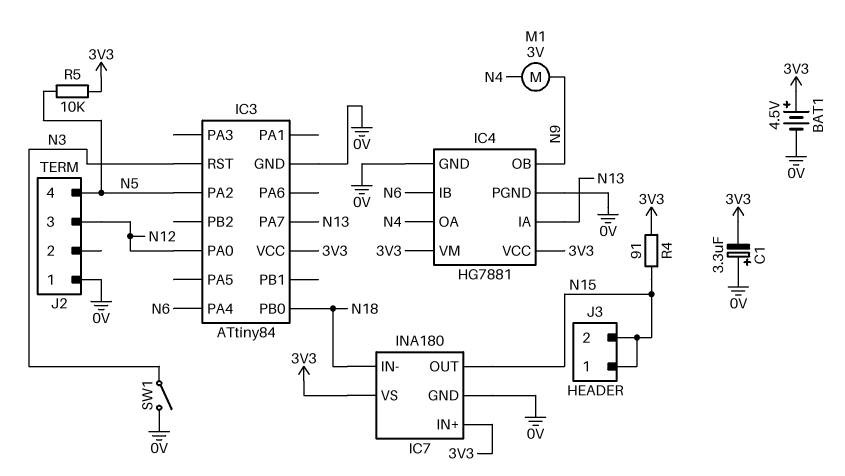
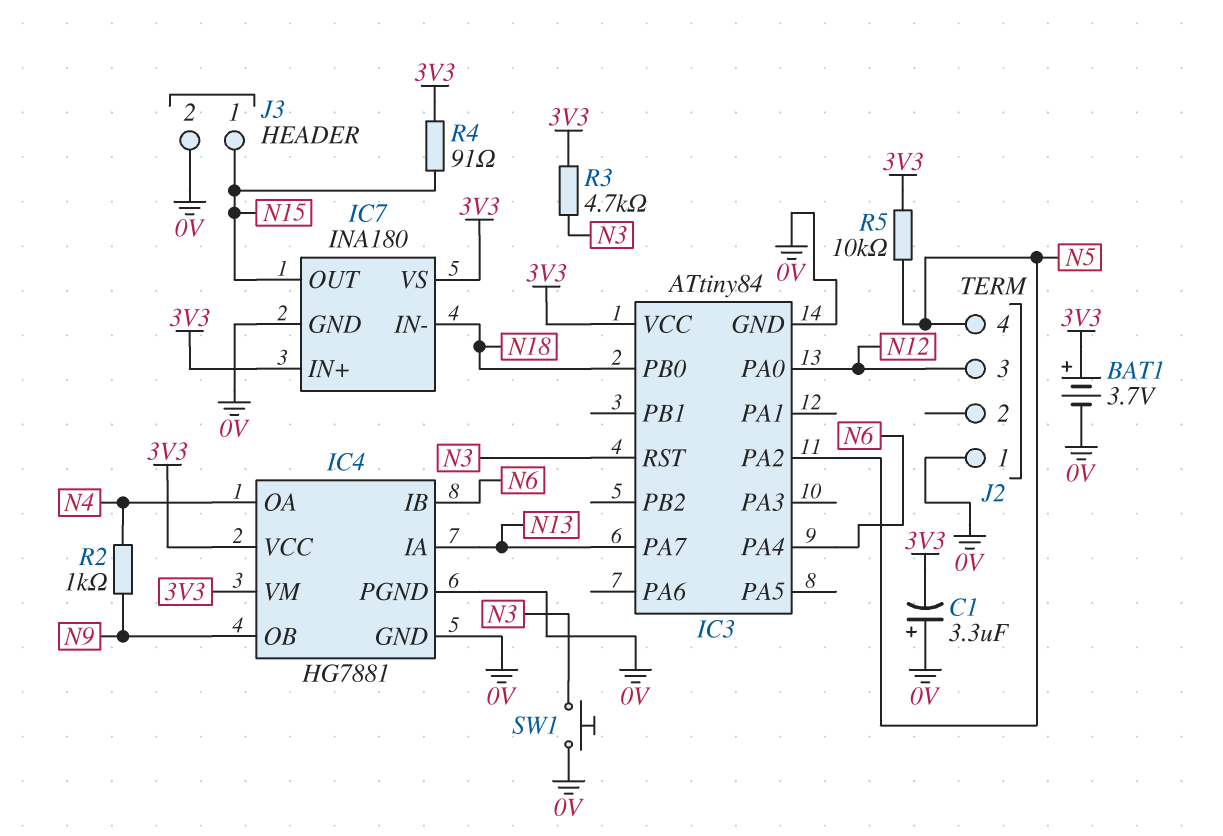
BAT1: 4.5V (plus 3V3, minus 0V) -> 3.7V (plus 3V3, minus 0V)
J3 pin 2: N15 -> 0V
M1: motor 3V (N4, N9) -> none
R2: none -> 1k (N4, N9)
R3: none -> 4.7k (3V3, N3)
SW1: switch (0V, N3) -> button (0V, N3)

